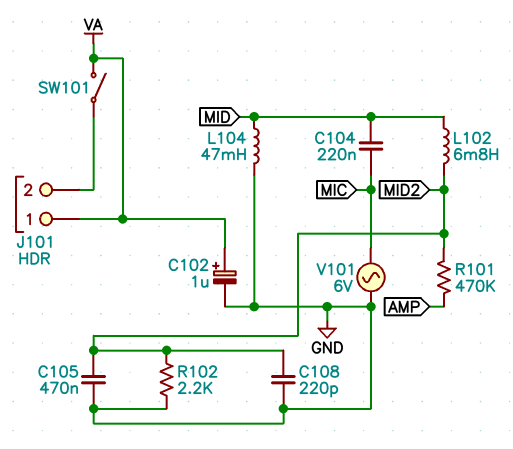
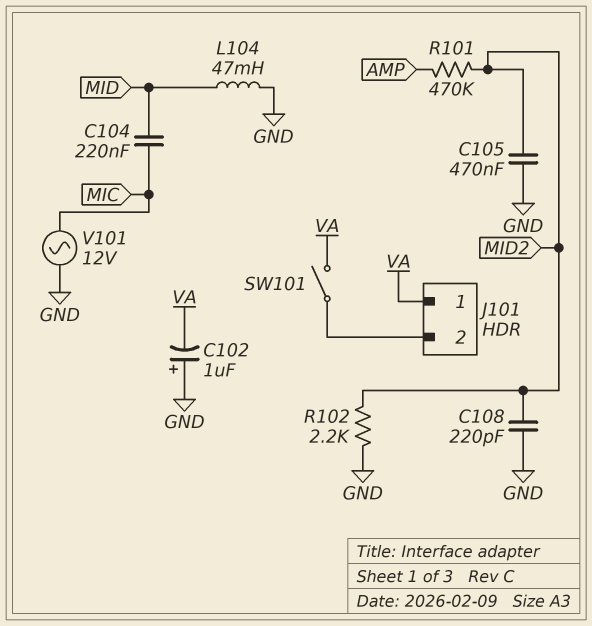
C102: 1uF (plus VA, minus GND) -> 1uF (plus GND, minus VA)
L102: 6.8mH (MID, MID2) -> none
V101: AC 6V (GND, MIC) -> AC 12V (GND, MIC)

